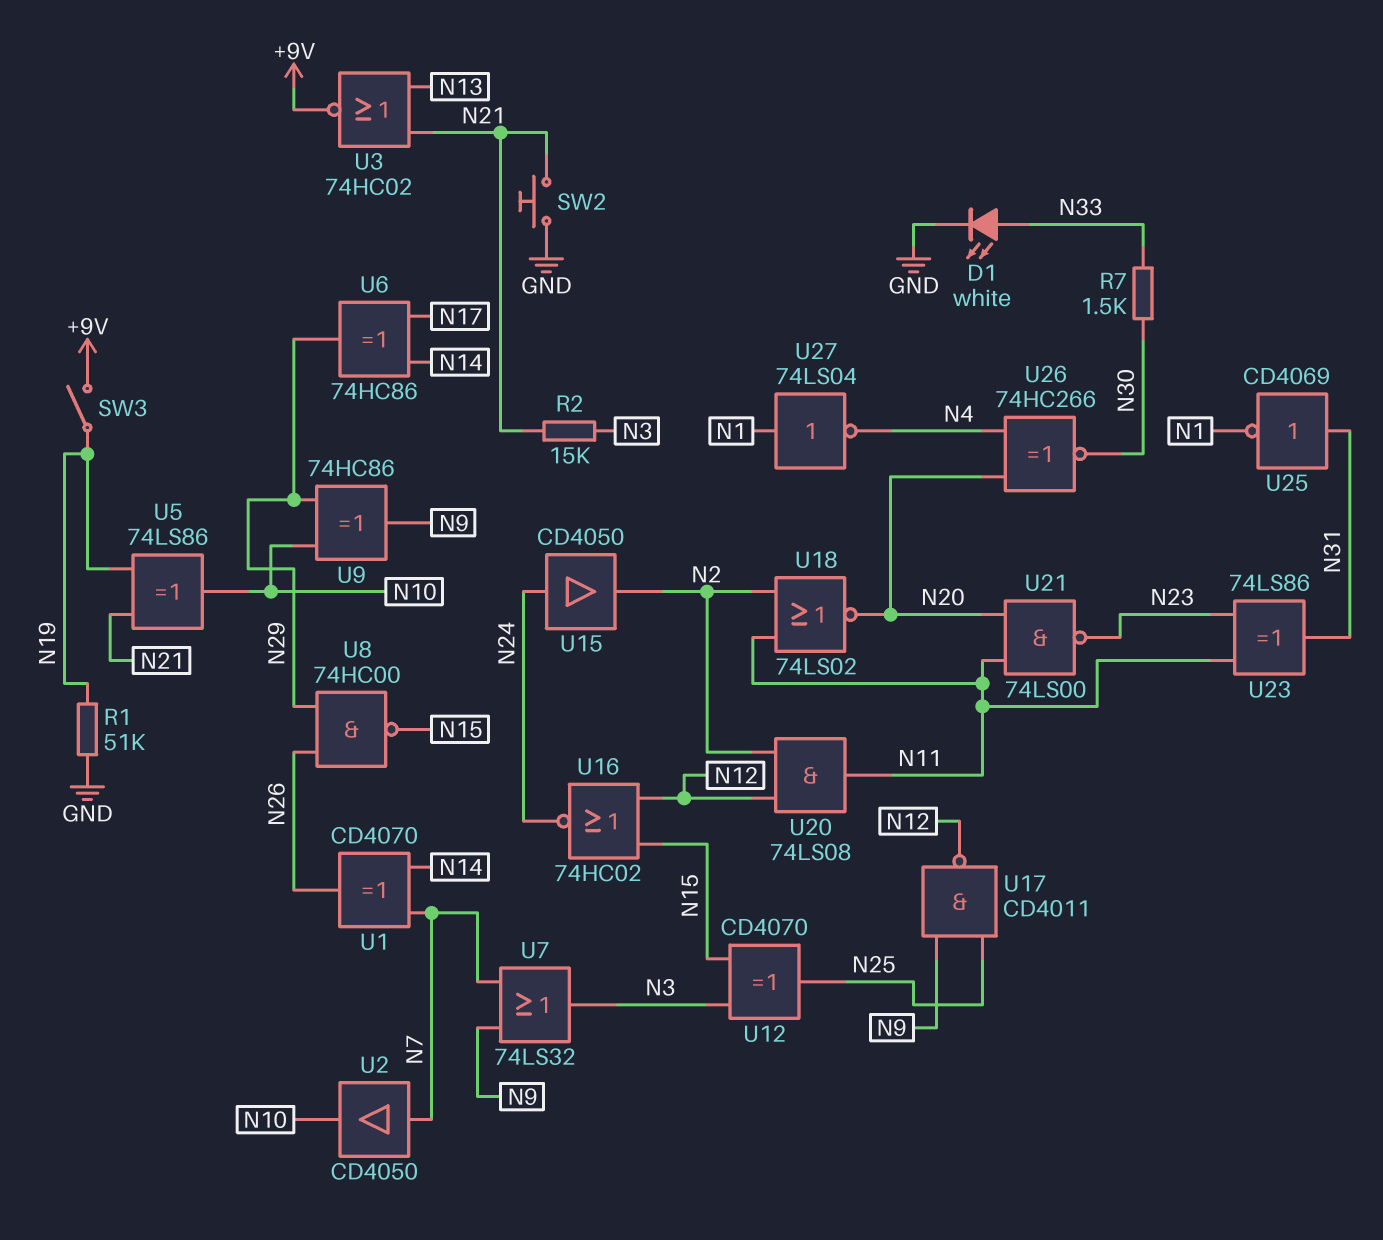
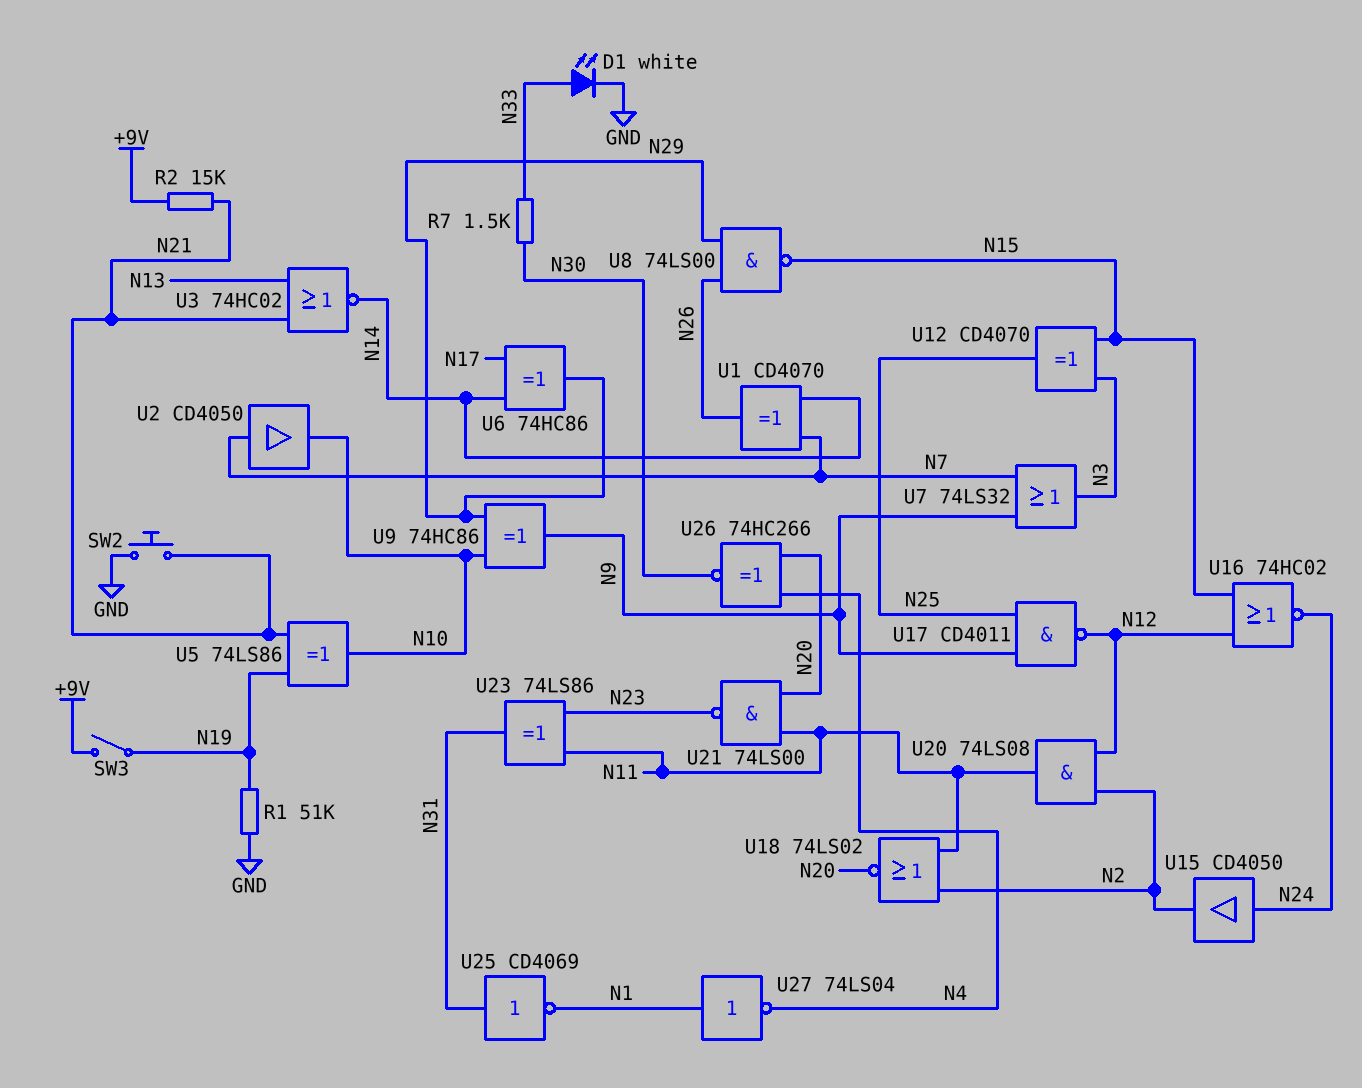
R2: 15k (N3, N21) -> 15k (+9V, N21)
U3: NOR 74HC02 (in N13, in N21, out +9V) -> NOR 74HC02 (in N13, in N21, out N14)
U8: NAND 74HC00 (in N26, in N29, out N15) -> NAND 74LS00 (in N26, in N29, out N15)

